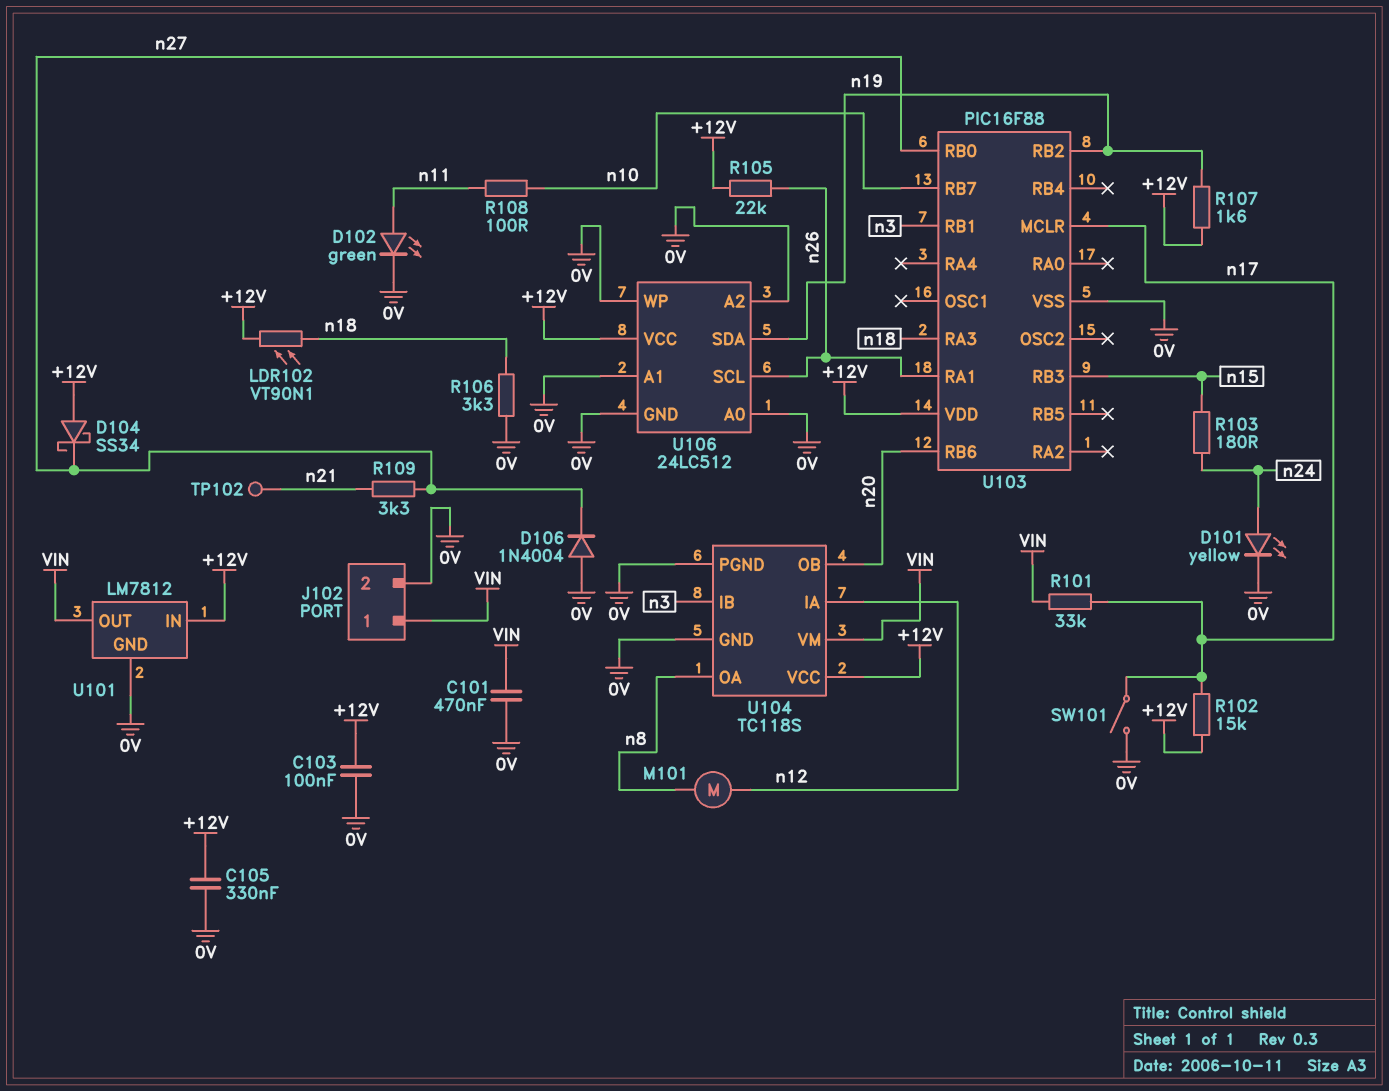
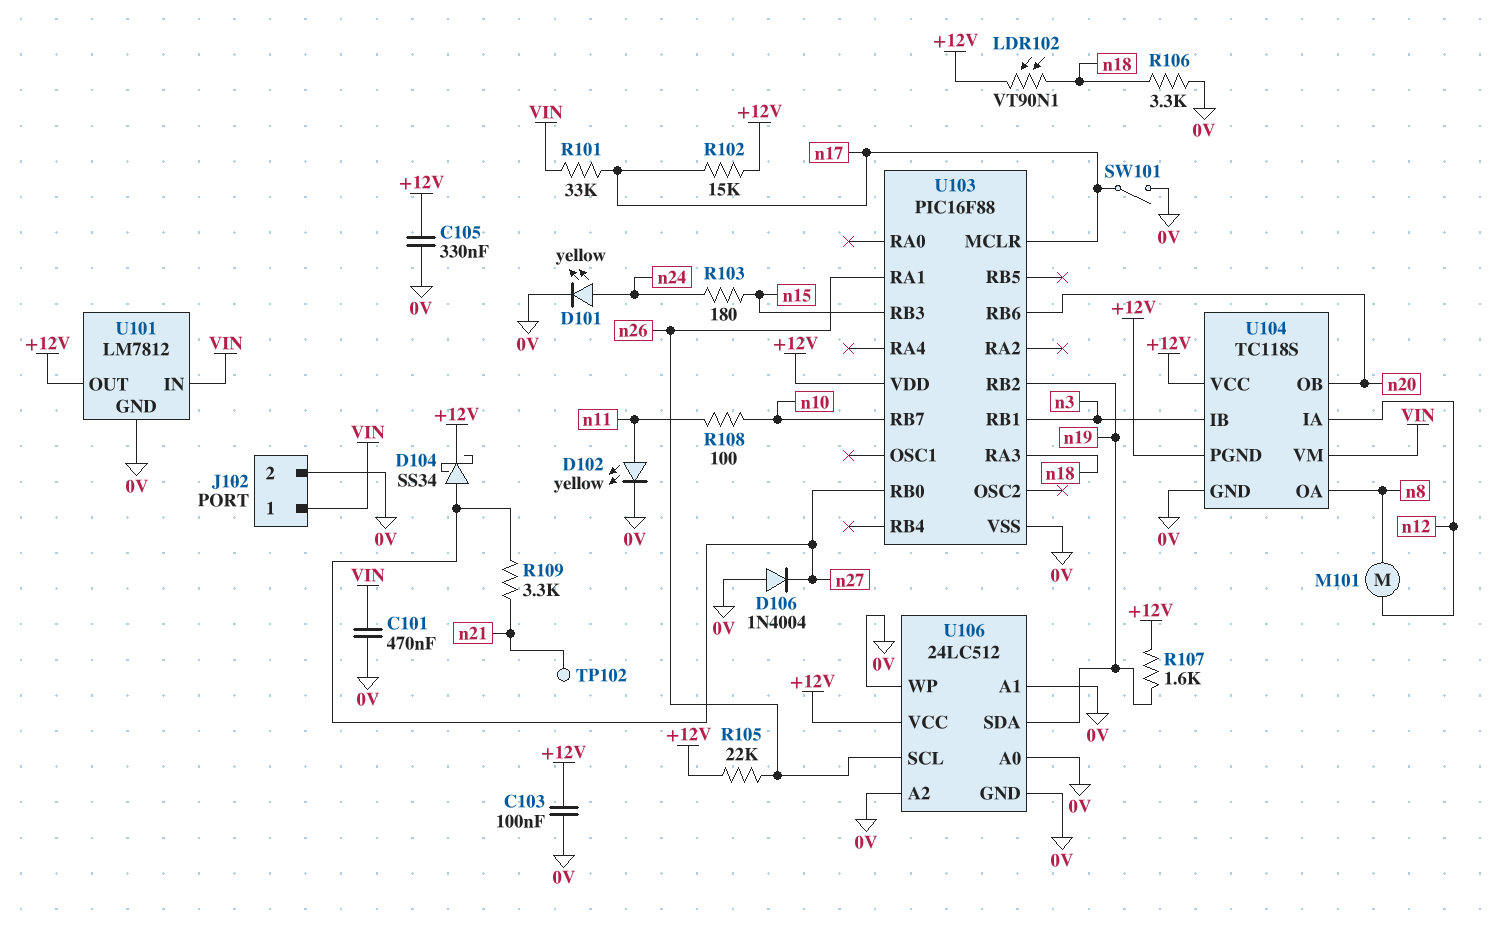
D102: LED green (A n11, K 0V) -> LED yellow (A n11, K 0V)
D104: schottky SS34 (A +12V, K n27) -> schottky SS34 (A n27, K +12V)
U101 pin IN: +12V -> VIN
U101 pin OUT: VIN -> +12V
U104 pin PGND: 0V -> +12V

